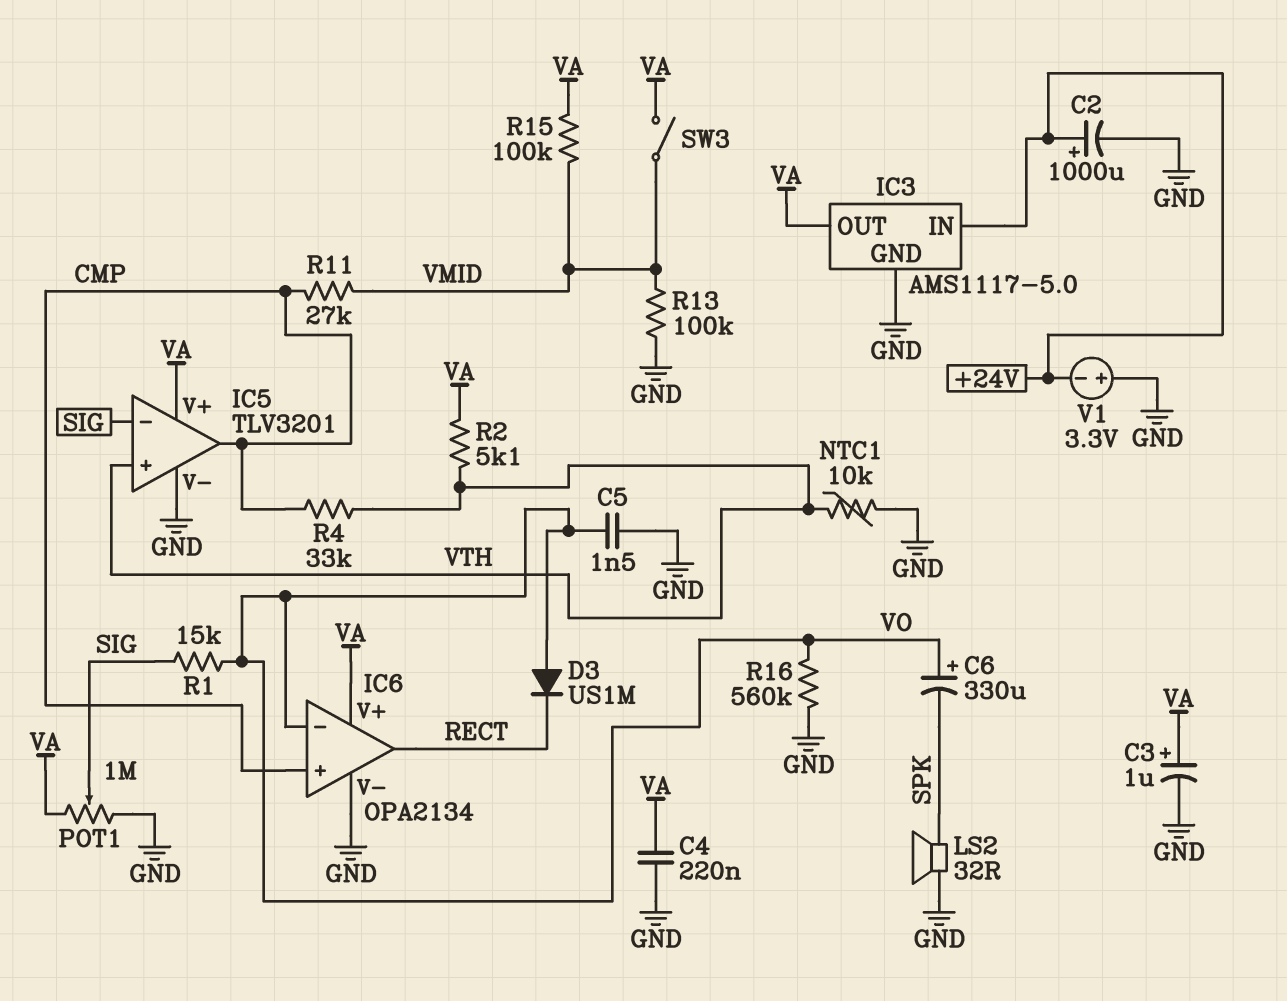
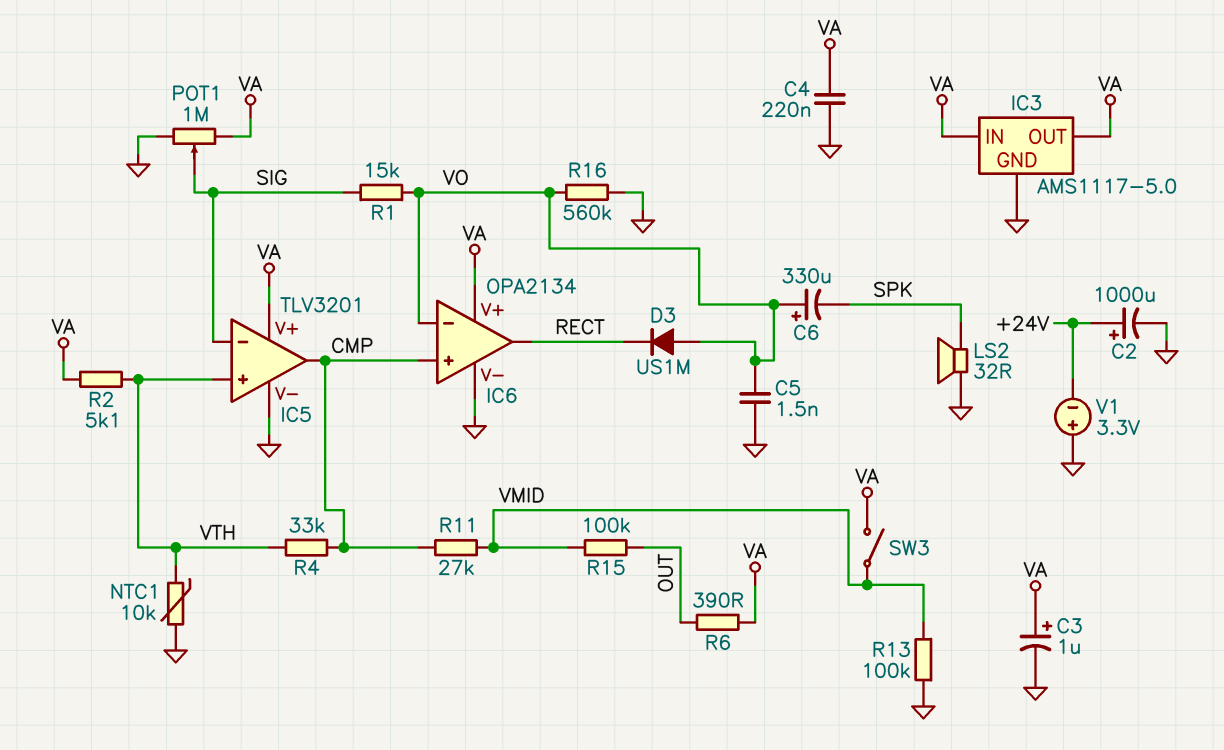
IC3 pin IN: +24V -> VA
R6: none -> 390 (OUT, VA)
R15: 100k (VA, VMID) -> 100k (OUT, VMID)

